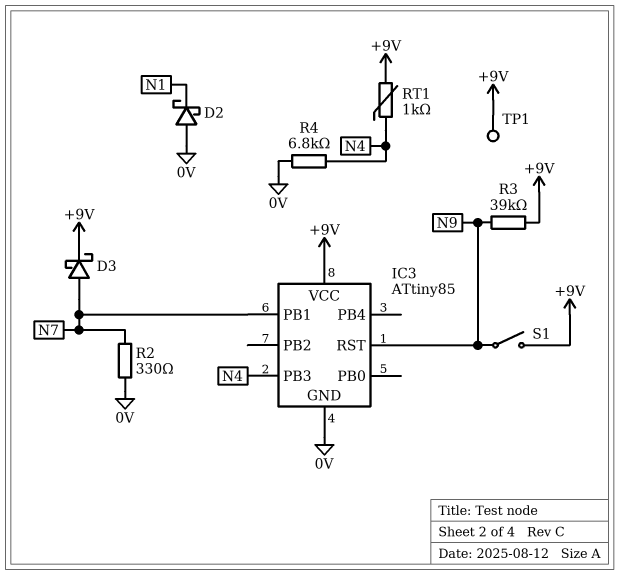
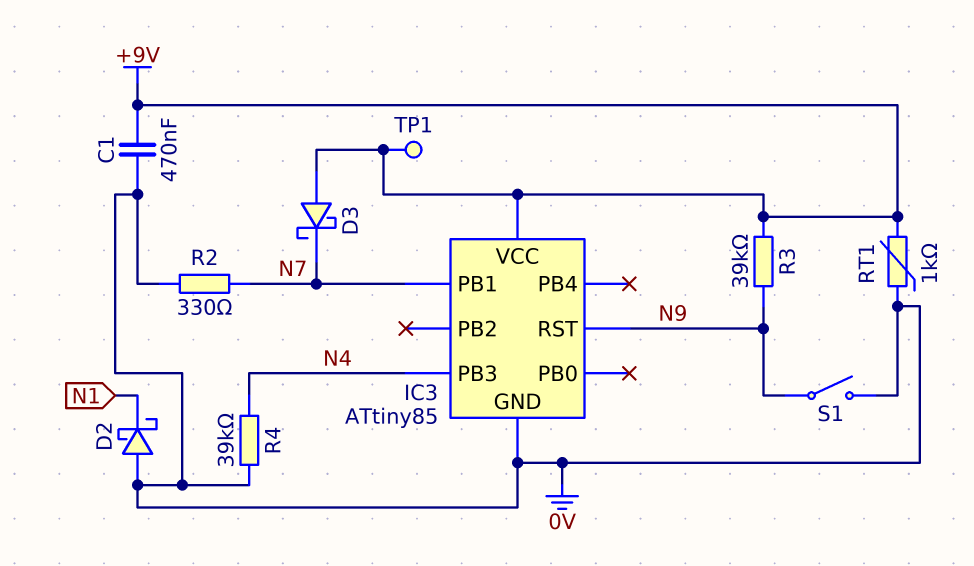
C1: none -> 470nF (+9V, 0V)
D3: schottky (A N7, K +9V) -> schottky (A +9V, K N7)
R4: 6.8k (0V, N4) -> 39k (0V, N4)
RT1: 1k (+9V, N4) -> 1k (+9V, 0V)
S1: switch (+9V, N9) -> switch (0V, N9)

